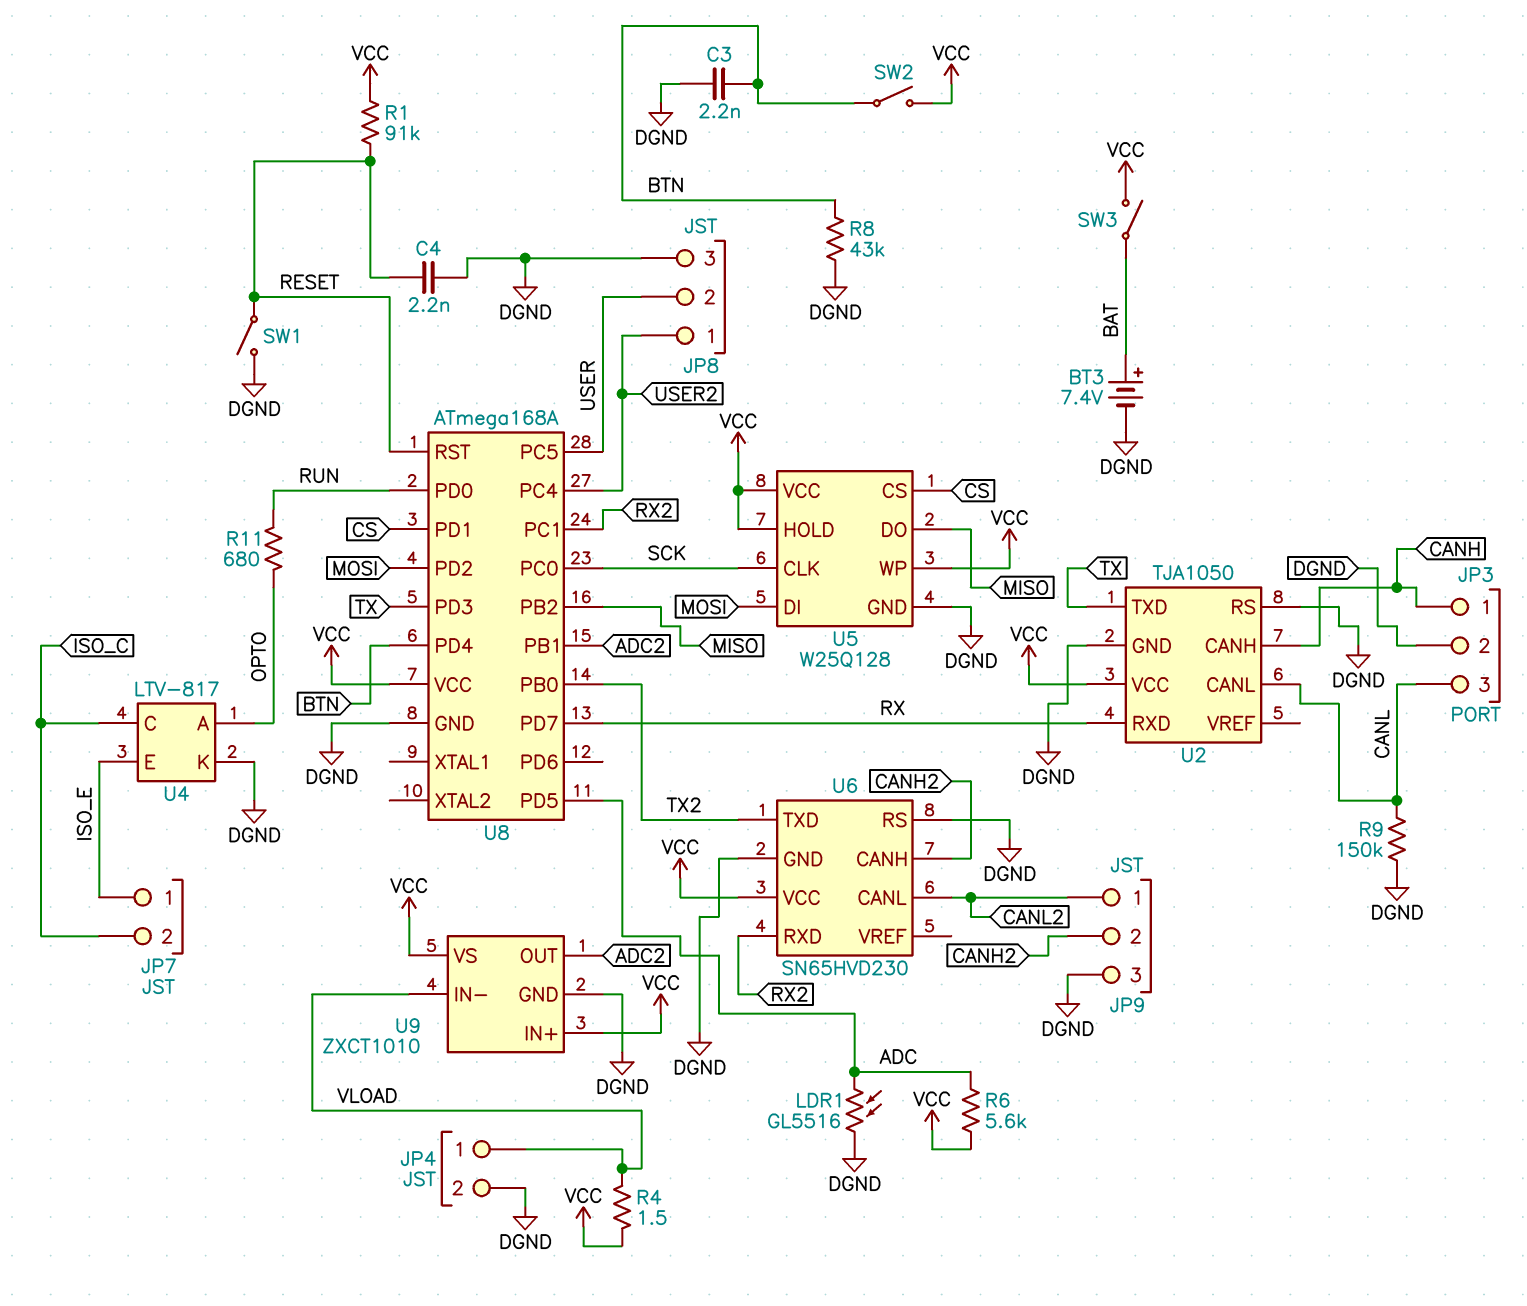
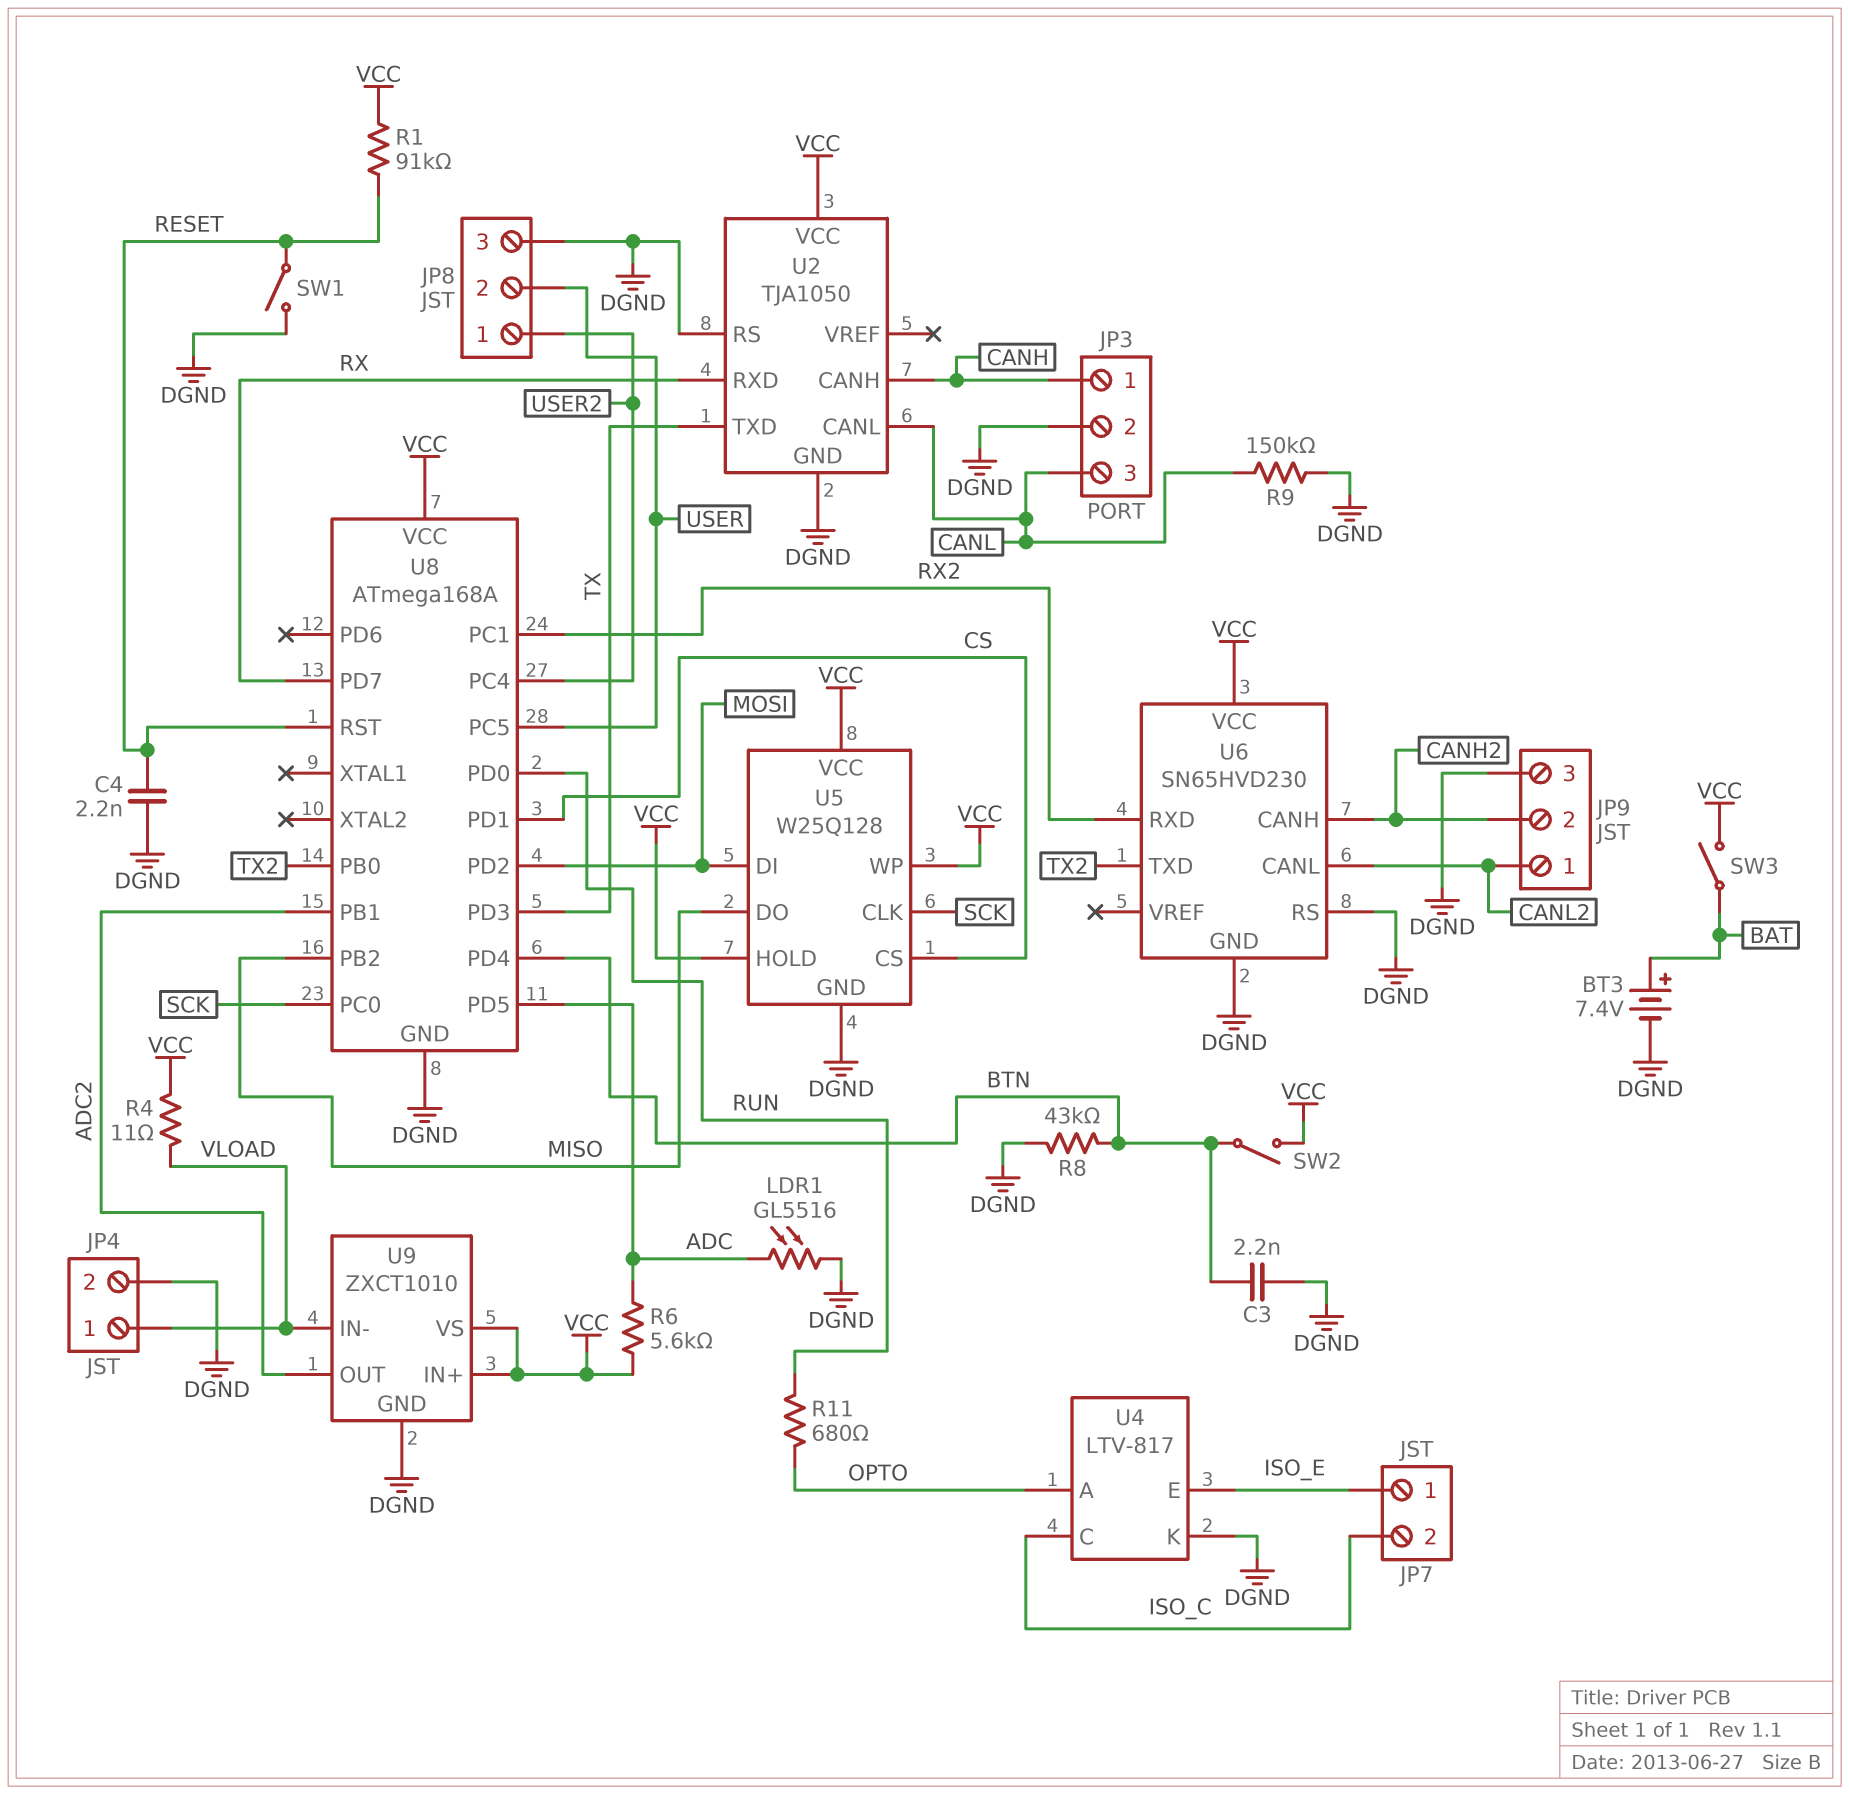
R4: 1.5 (VCC, VLOAD) -> 11 (VCC, VLOAD)

